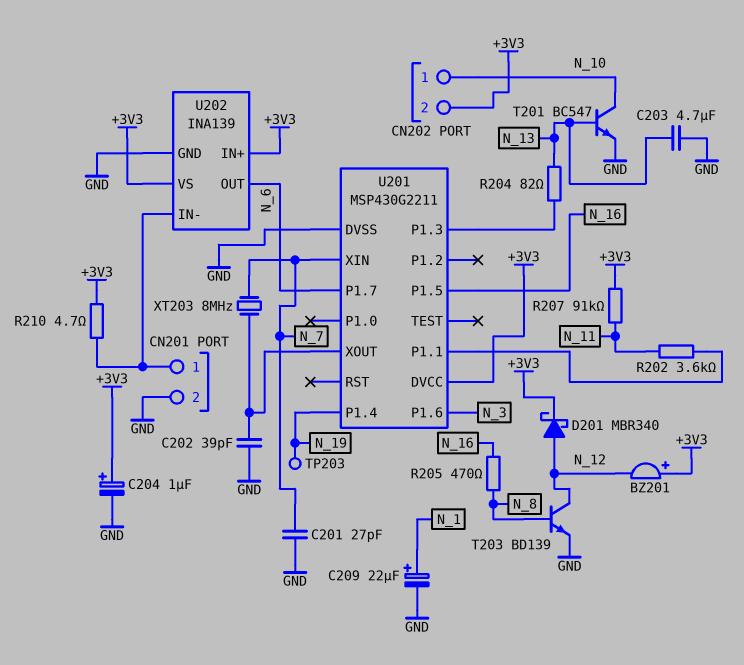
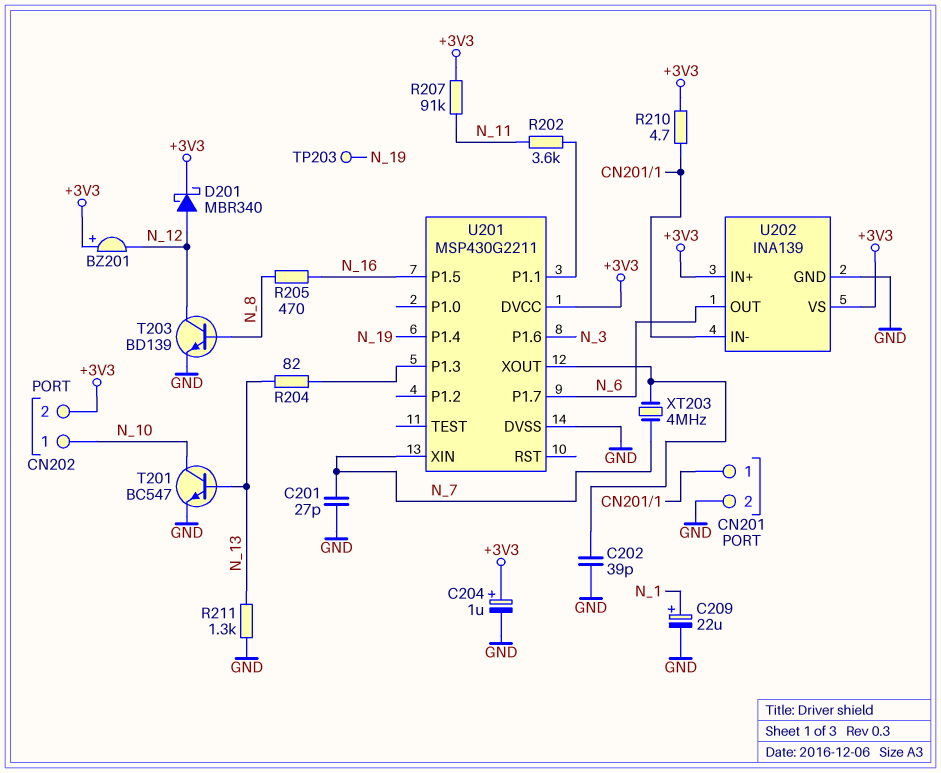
C203: 4.7uF (GND, N_13) -> none
R211: none -> 1.3k (GND, N_13)
XT203: 8MHz (N_7, U201/XOUT) -> 4MHz (N_7, U201/XOUT)

